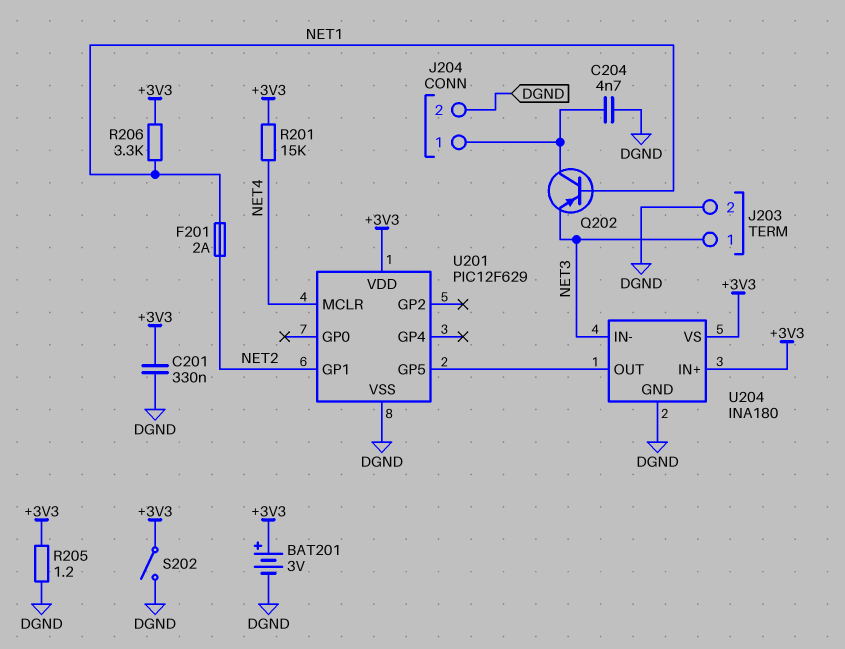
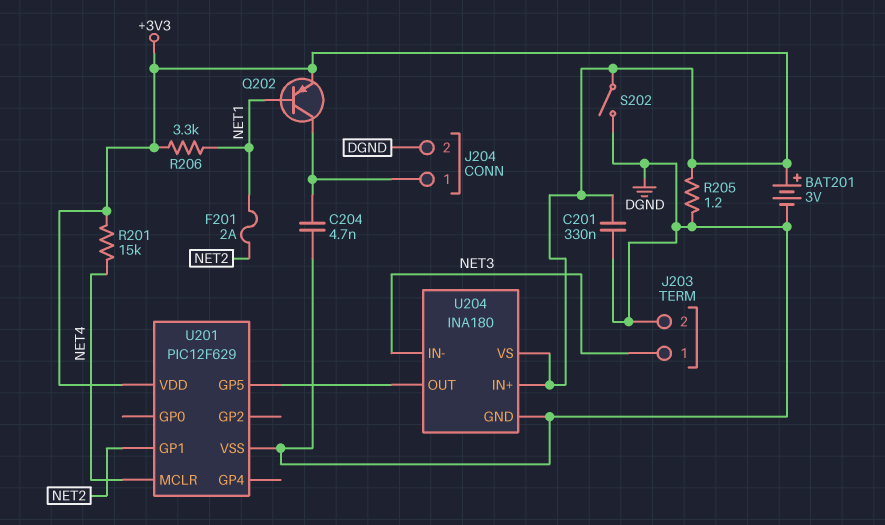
Q202: PNP (B NET1, C J204/1, E NET3) -> PNP (B NET1, C J204/1, E +3V3)

